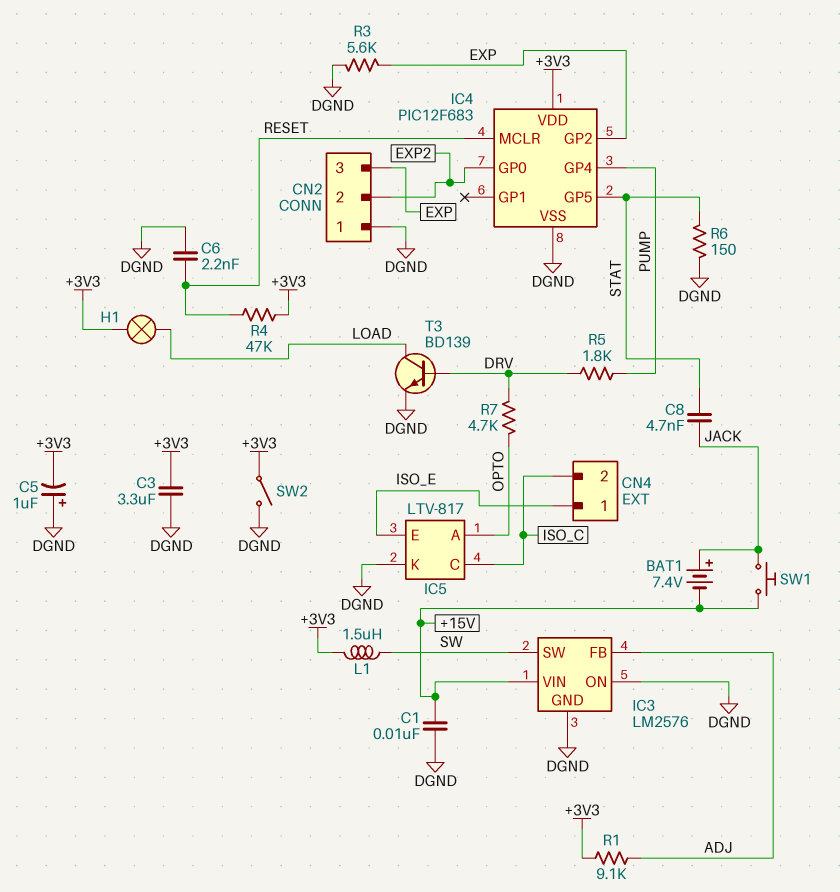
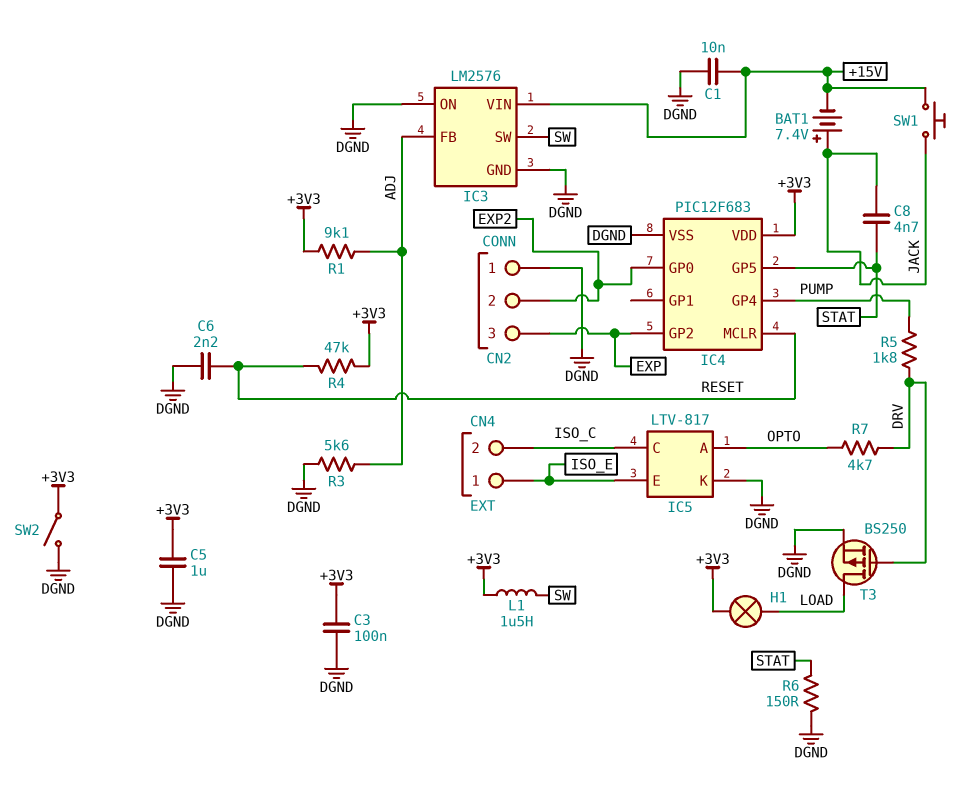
C3: 3.3uF (+3V3, DGND) -> 100nF (+3V3, DGND)
C5: 1uF (plus DGND, minus +3V3) -> 1uF (+3V3, DGND)
R3: 5.6k (DGND, EXP) -> 5.6k (ADJ, DGND)
T3: NPN BD139 (B DRV, C LOAD, E DGND) -> PMOS BS250 (G DRV, D LOAD, S DGND)

